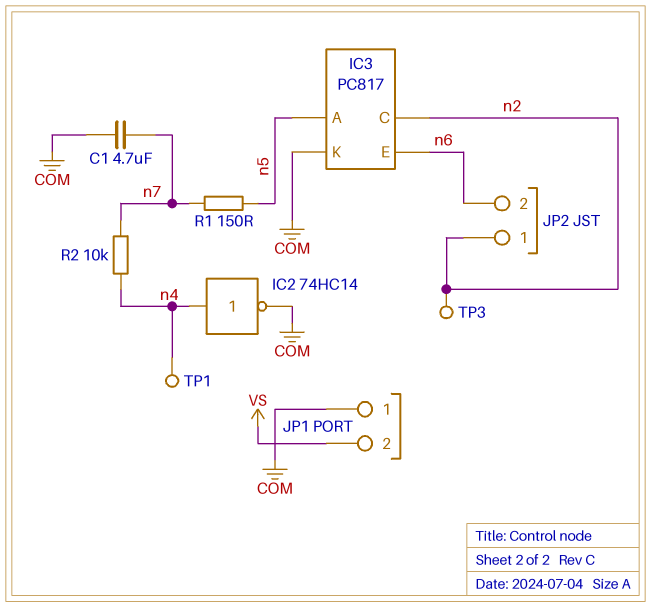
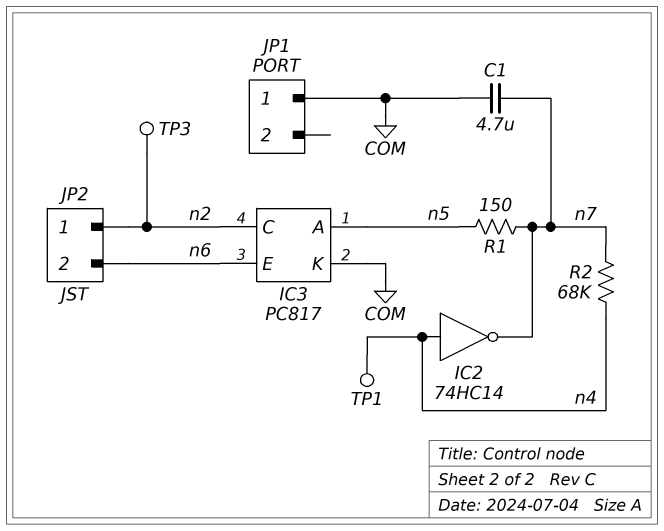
IC2: NOT 74HC14 (in n4, out COM) -> NOT 74HC14 (in n4, out n7)
JP1 pin 2: VS -> none
R2: 10k (n4, n7) -> 68k (n4, n7)

